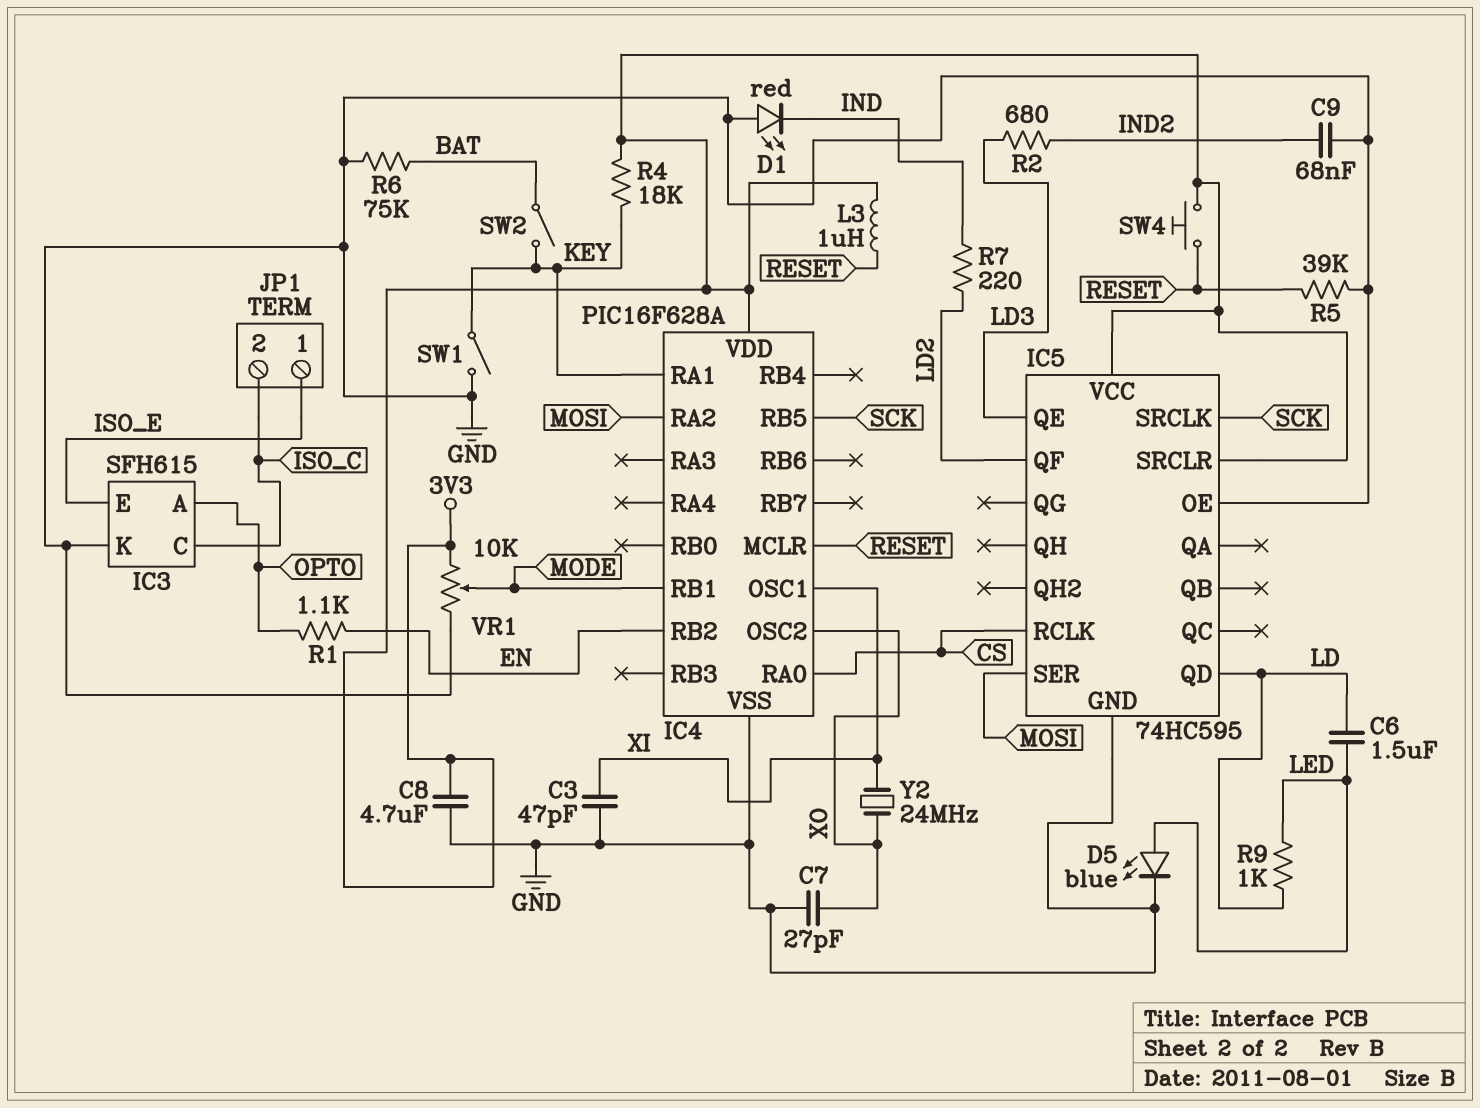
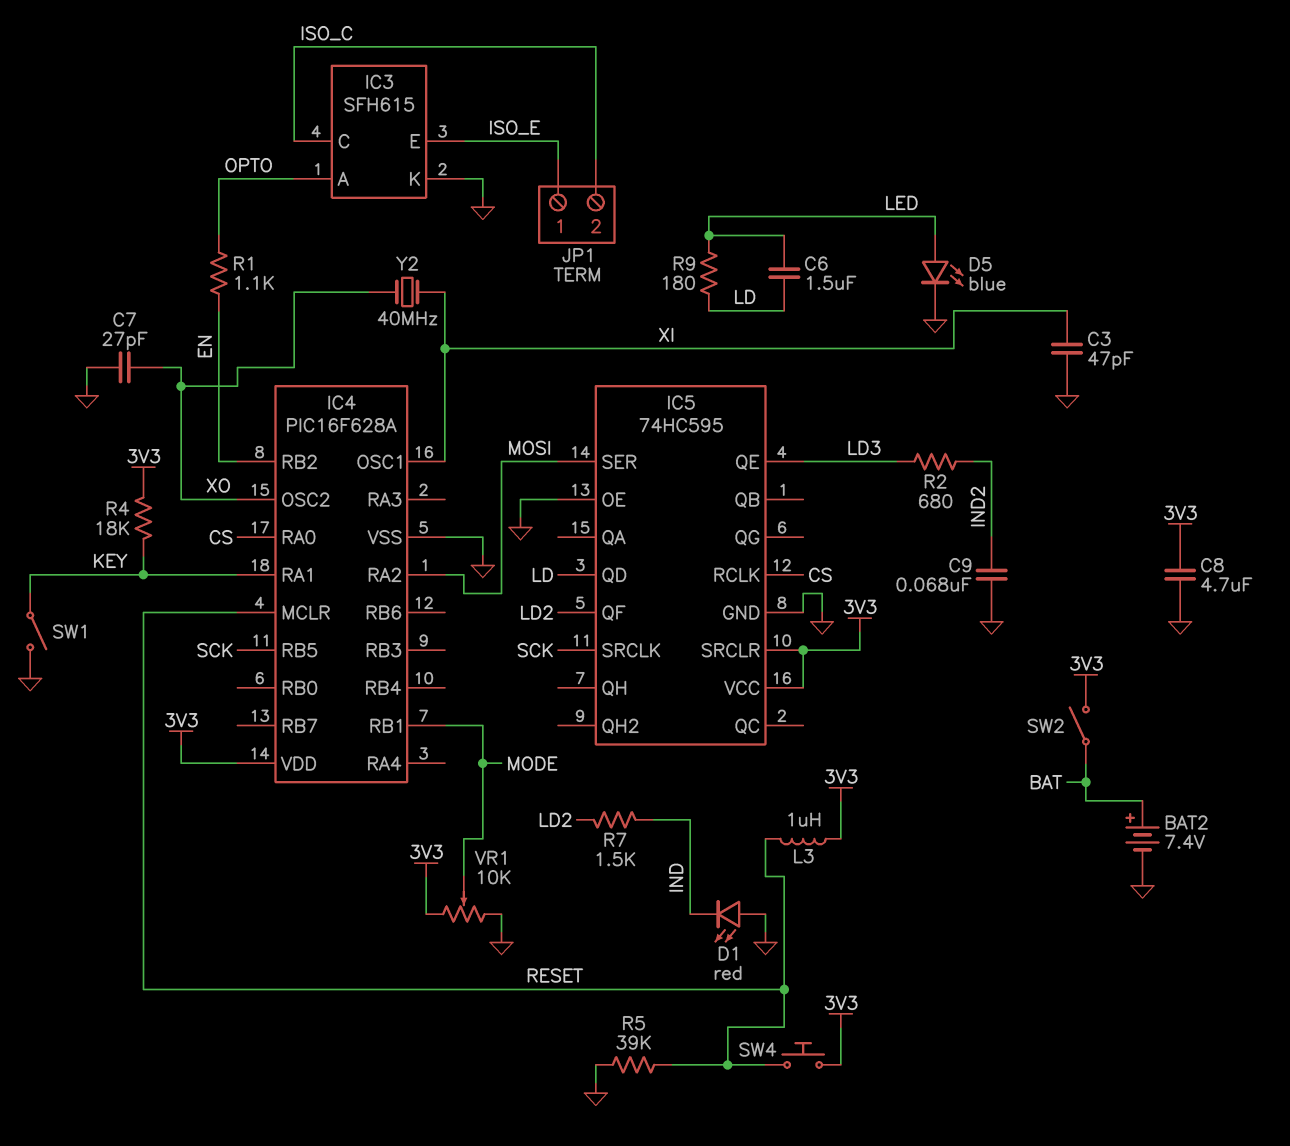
BAT2: none -> 7.4V (plus BAT, minus GND)
R6: 75k (BAT, GND) -> none
R7: 220 (IND, LD2) -> 1.5k (IND, LD2)
R9: 1k (LD, LED) -> 180 (LD, LED)
SW2: switch (BAT, KEY) -> switch (3V3, BAT)
Y2: 24MHz (XI, XO) -> 40MHz (XI, XO)

